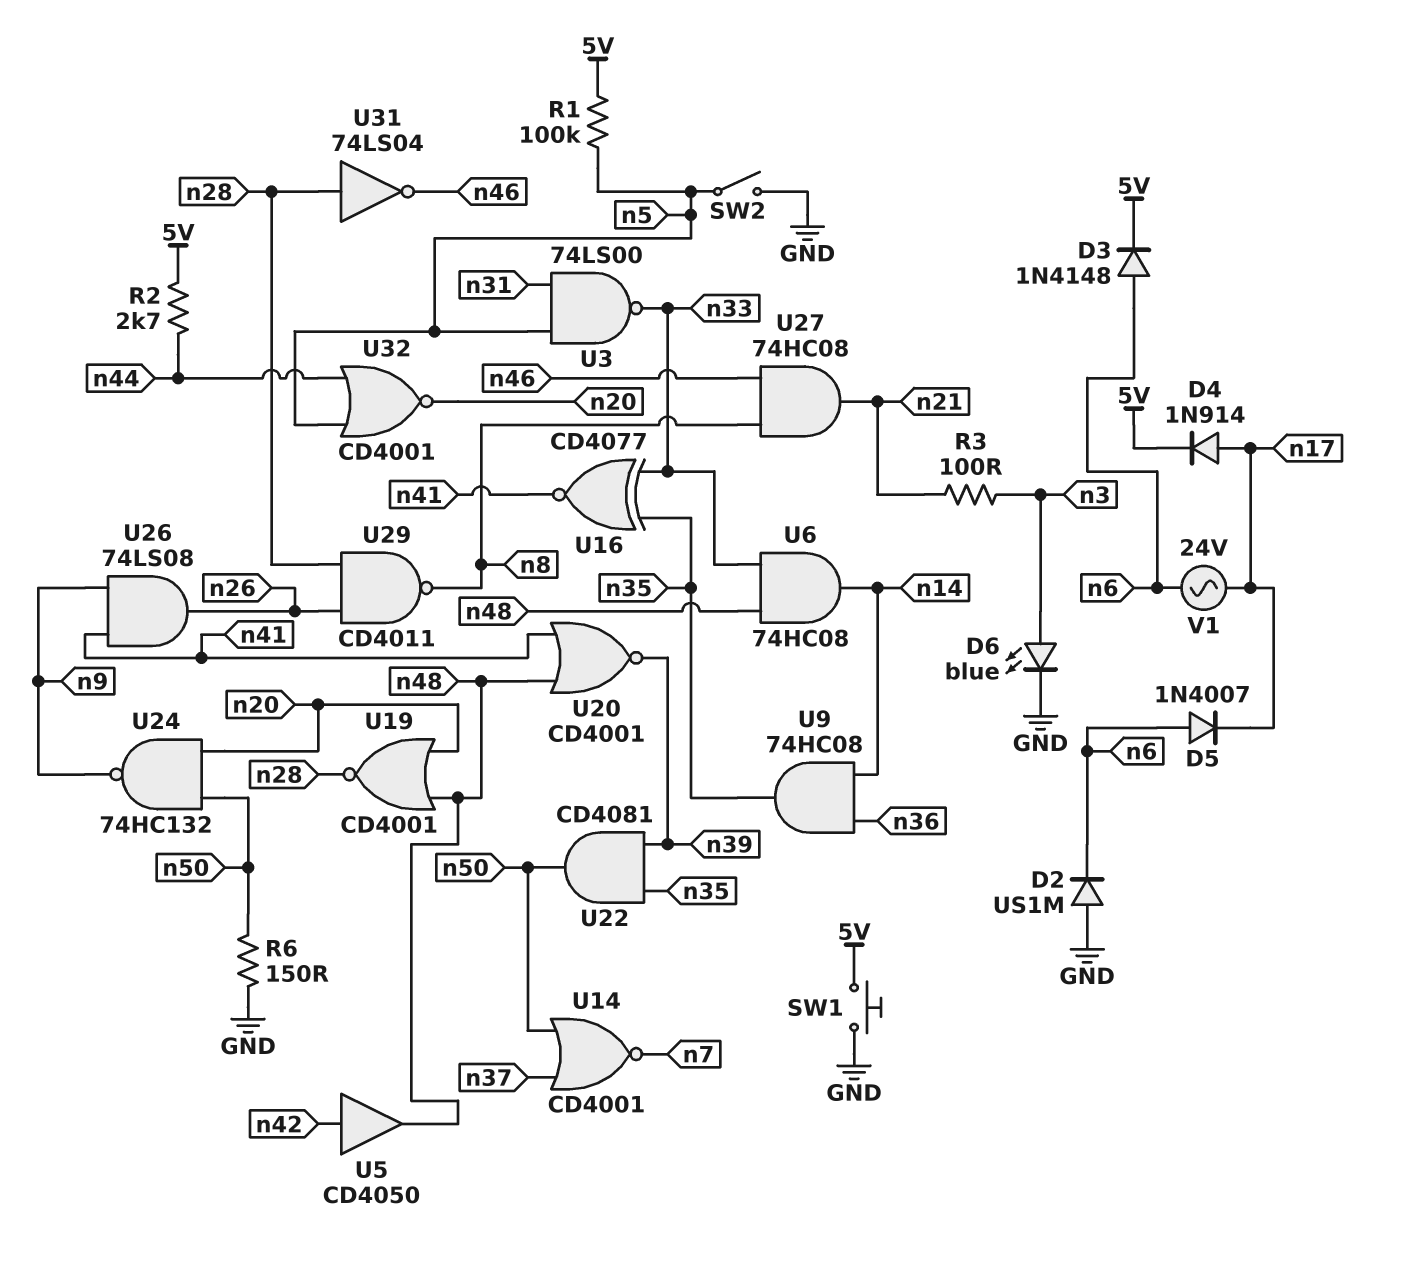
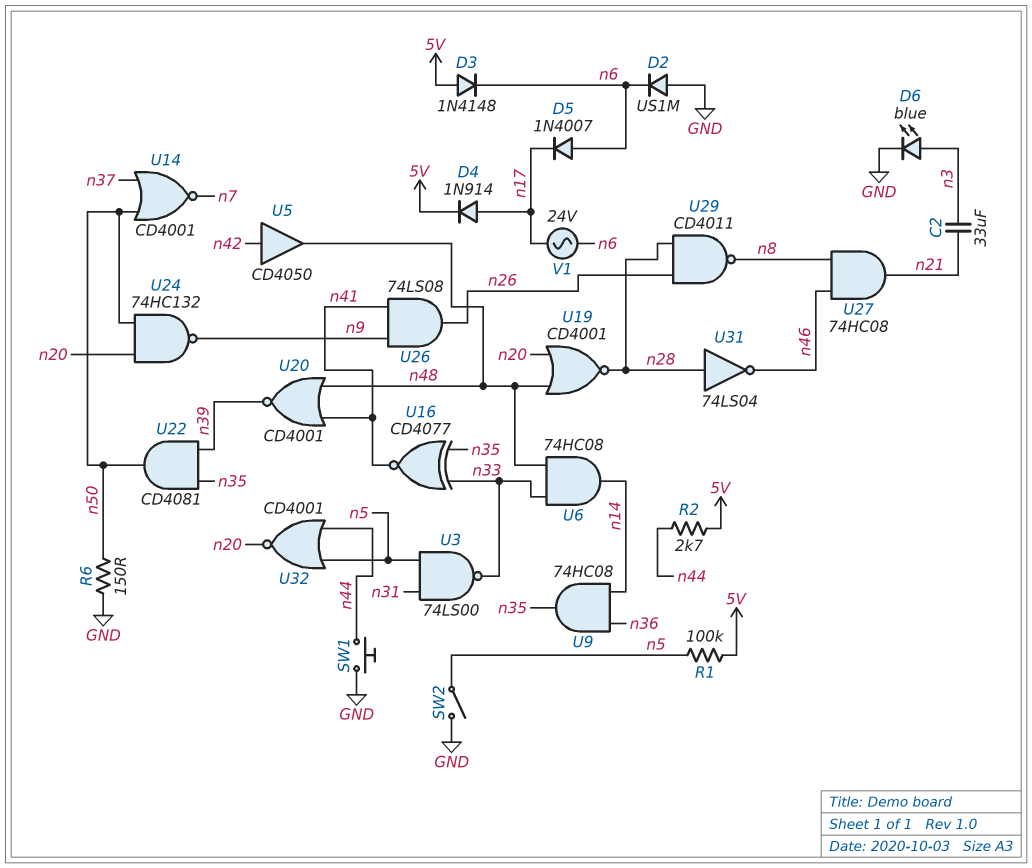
C2: none -> 33uF (n3, n21)
D3: diode 1N4148 (A n6, K 5V) -> diode 1N4148 (A 5V, K n6)
R3: 100 (n3, n21) -> none
SW1: button (5V, GND) -> button (GND, n44)

